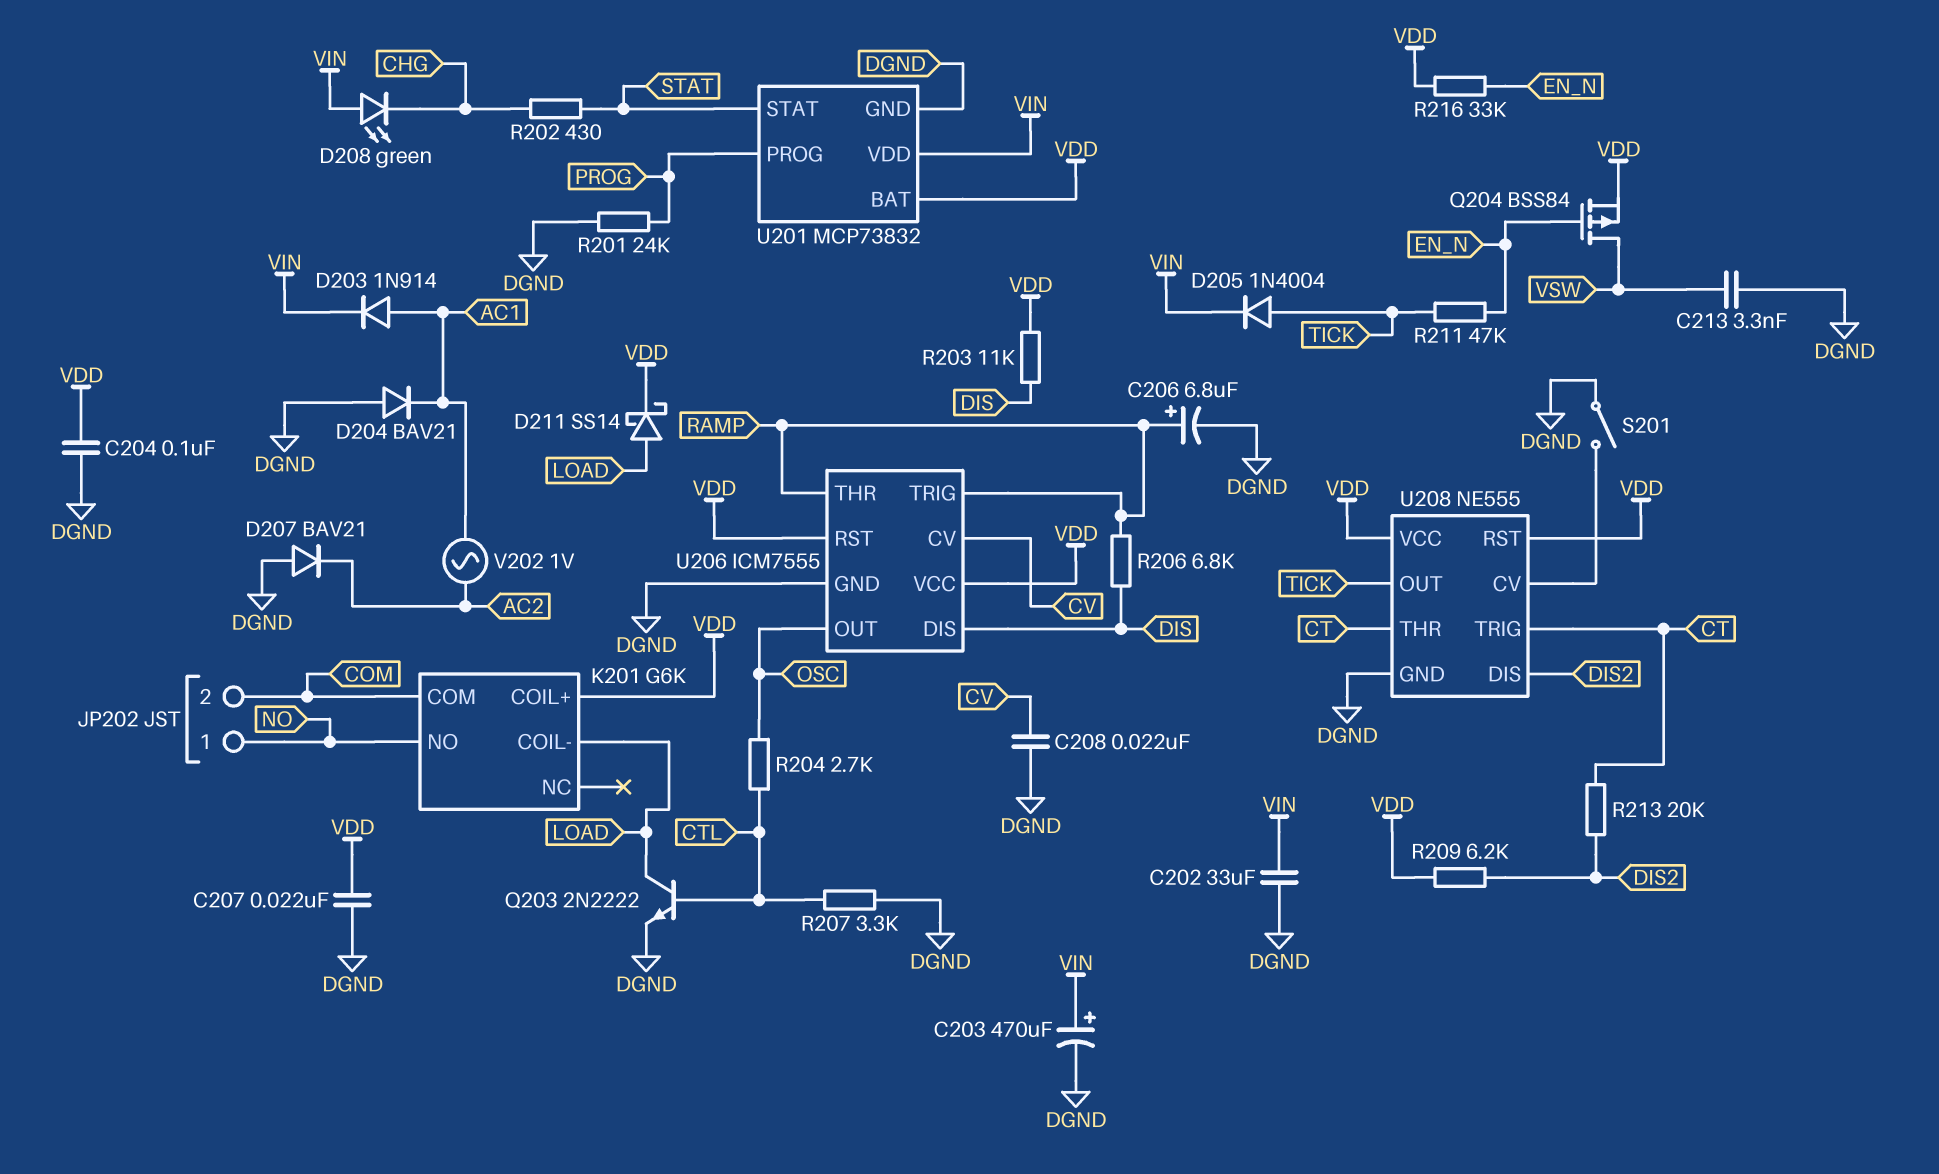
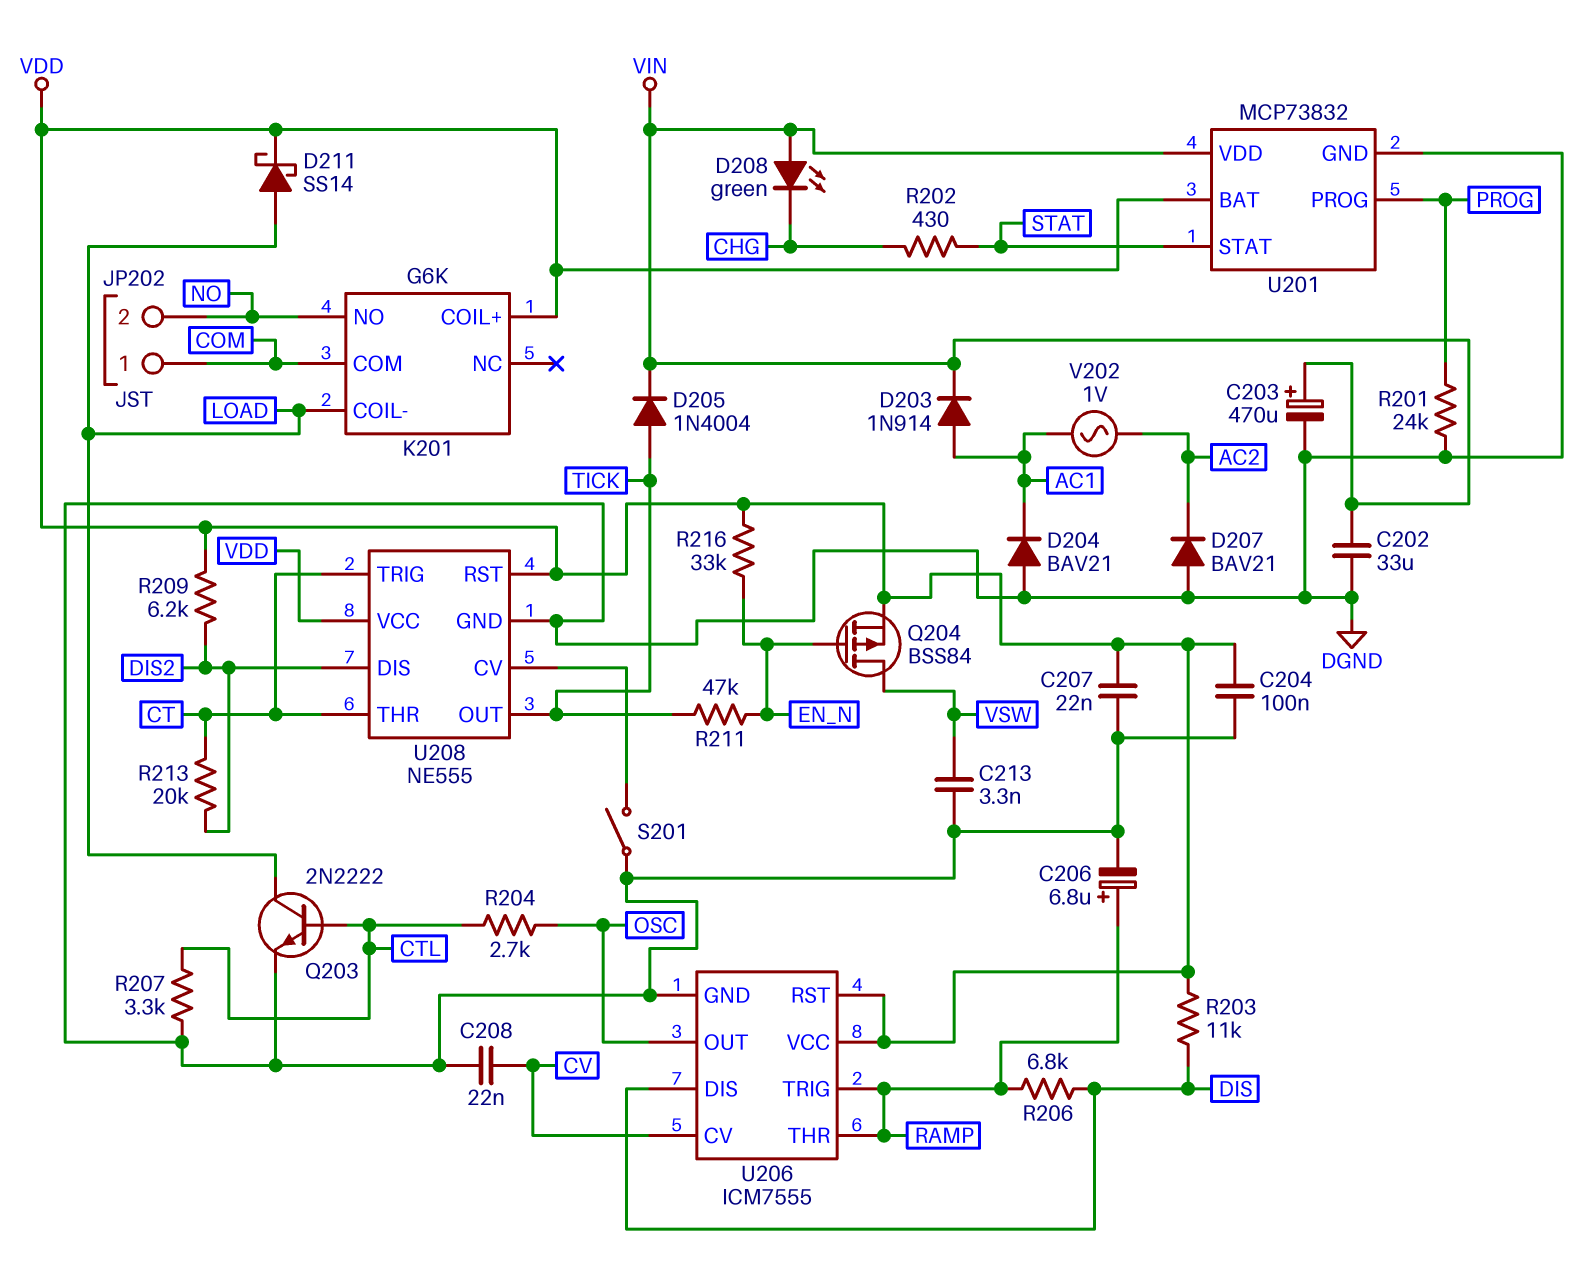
JP202 pin 1: NO -> COM
JP202 pin 2: COM -> NO

